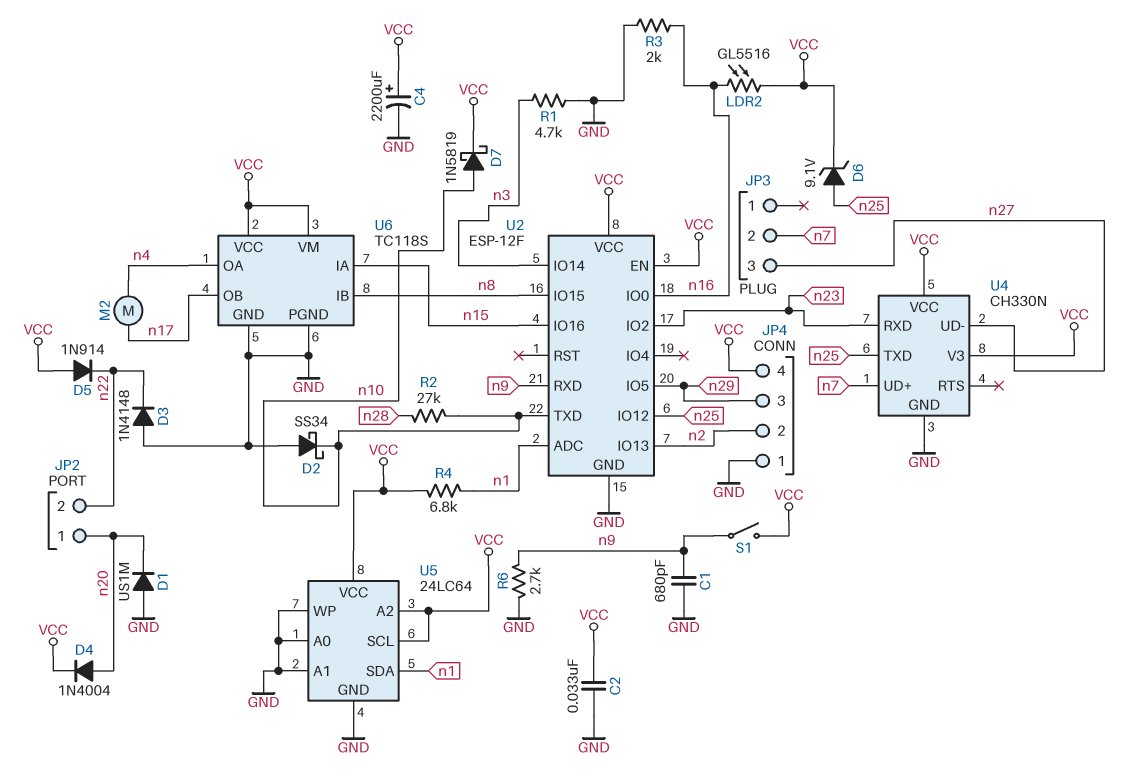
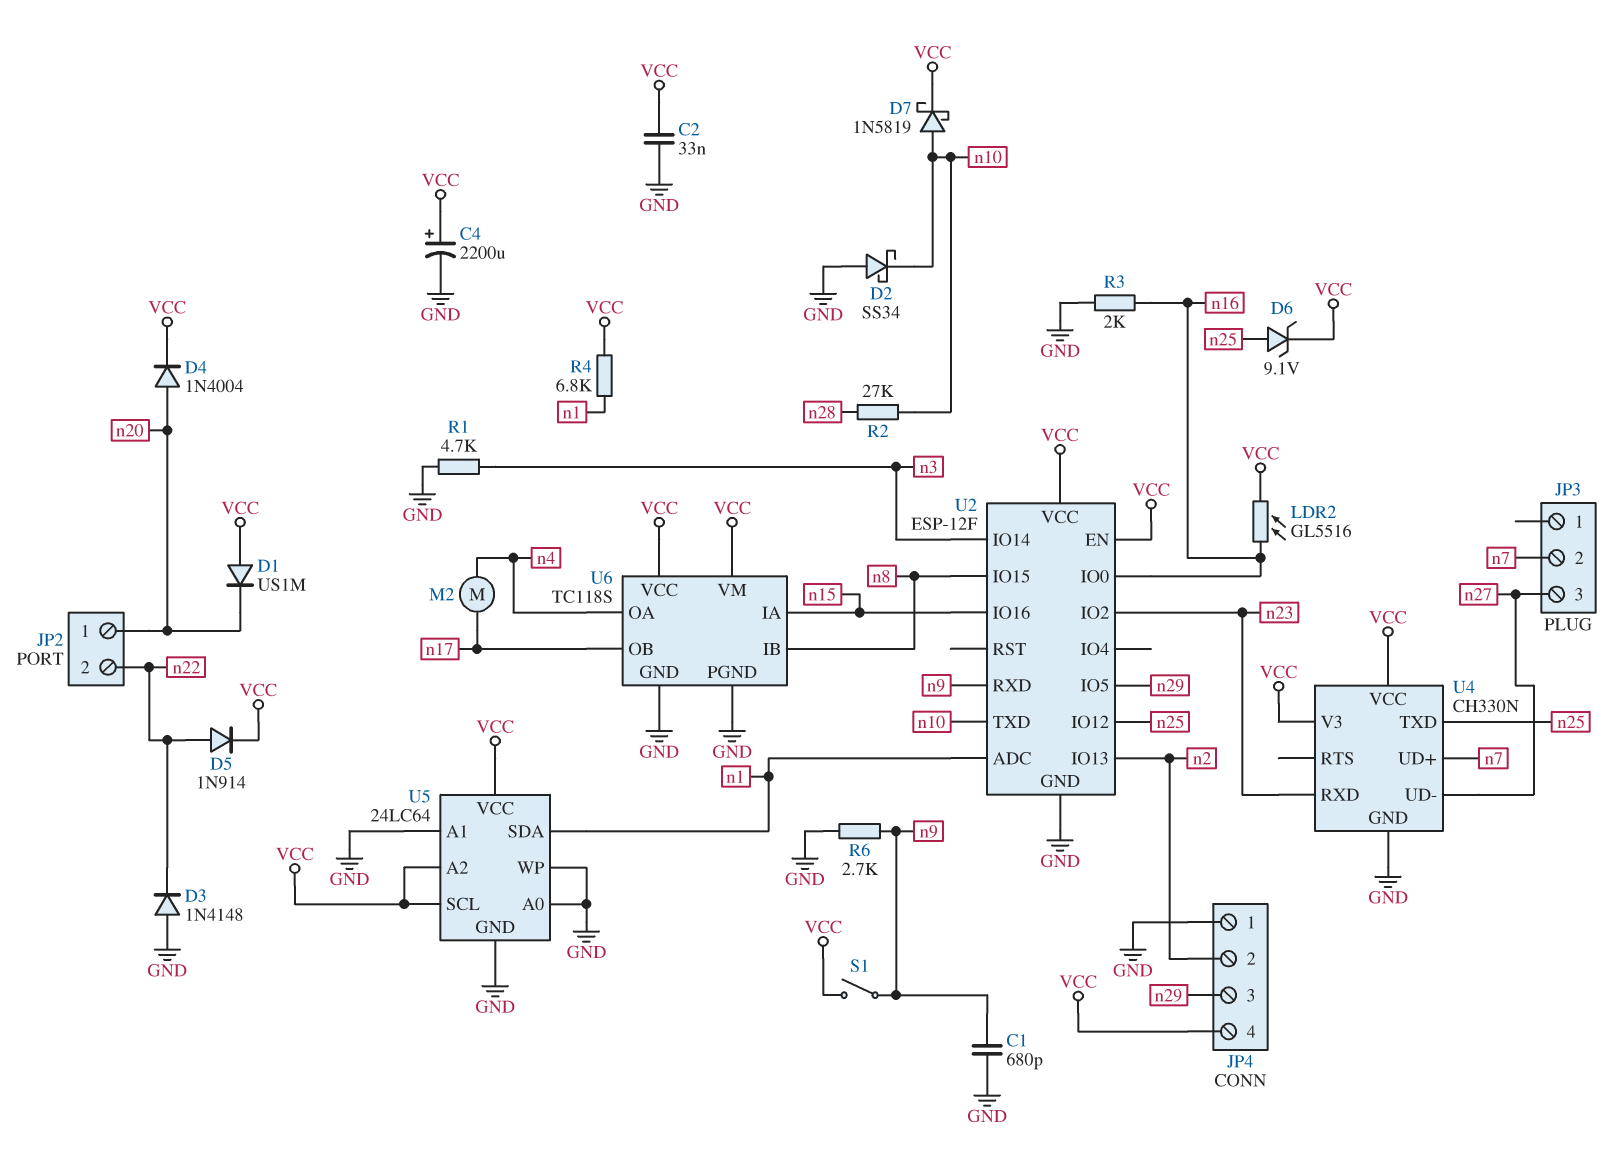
D1: diode US1M (A GND, K n20) -> diode US1M (A VCC, K n20)
D5: diode 1N914 (A VCC, K n22) -> diode 1N914 (A n22, K VCC)

